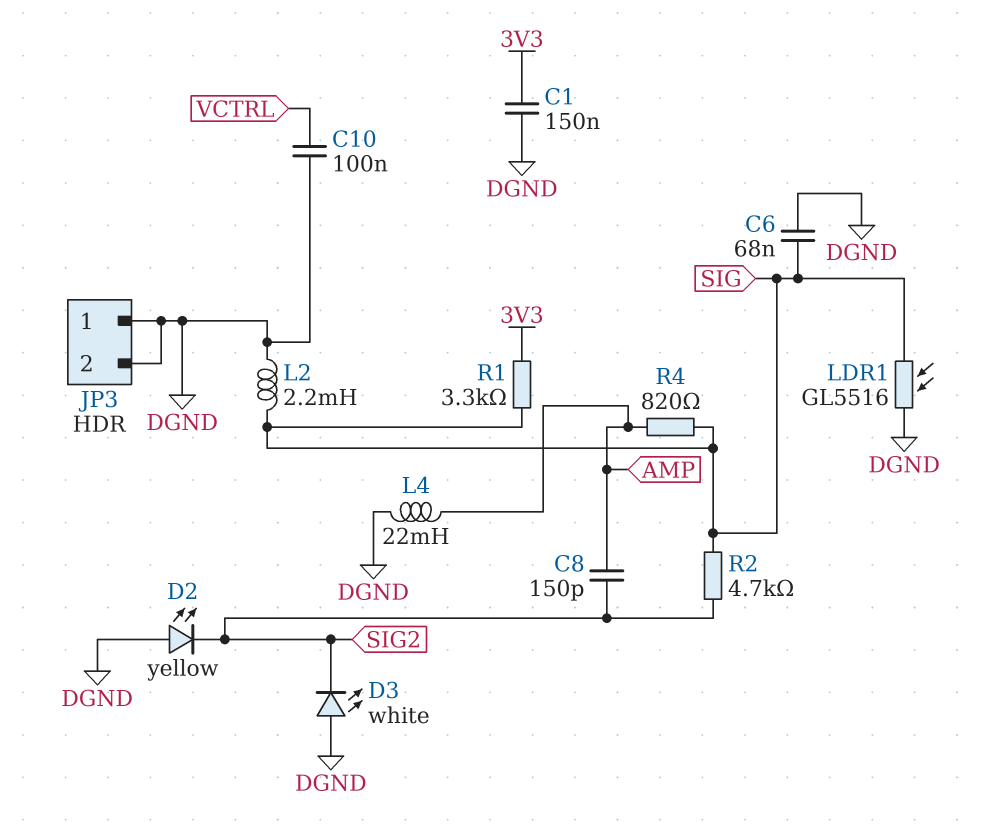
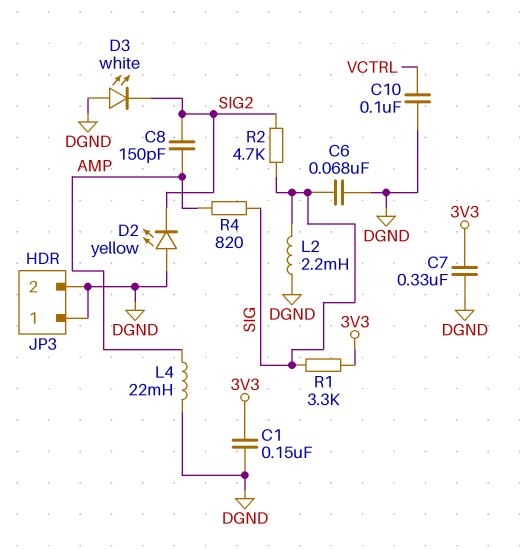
C7: none -> 330nF (3V3, DGND)
LDR1: GL5516 (DGND, SIG) -> none

